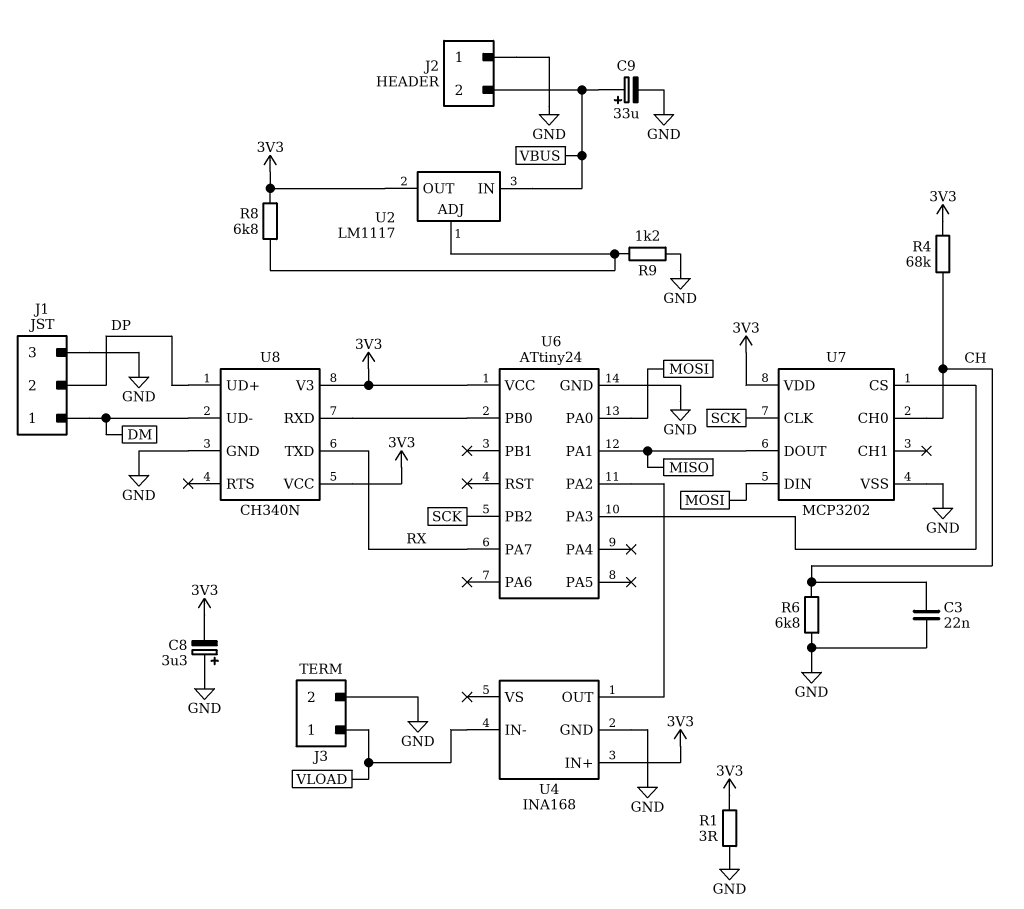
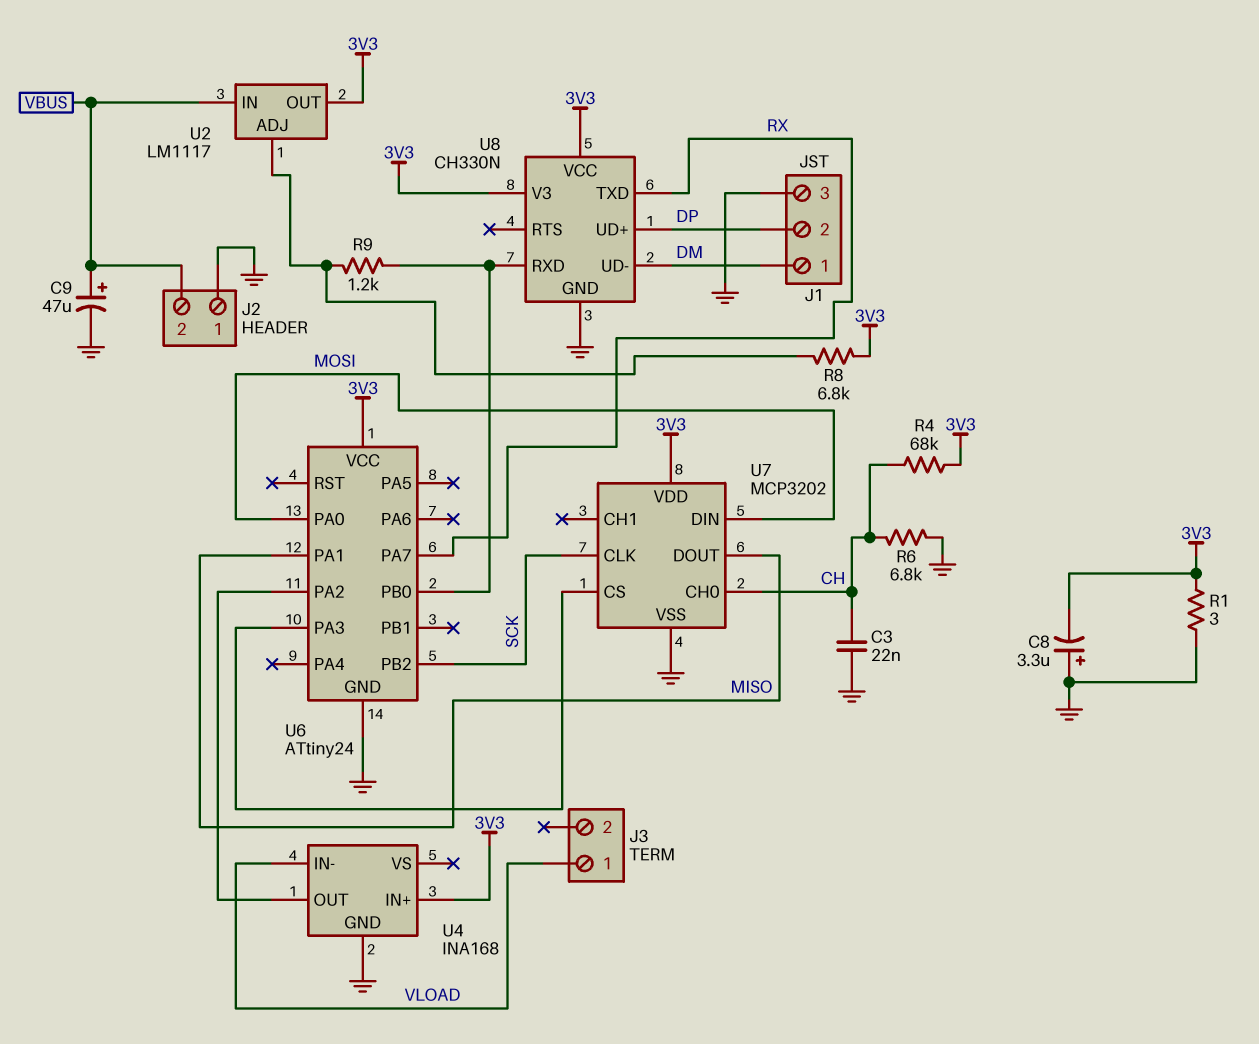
C9: 33uF (plus VBUS, minus GND) -> 47uF (plus VBUS, minus GND)
J3 pin 2: GND -> none
R9: 1.2k (GND, U2/ADJ) -> 1.2k (U2/ADJ, U6/PB0)
U8: CH340N -> CH330N

